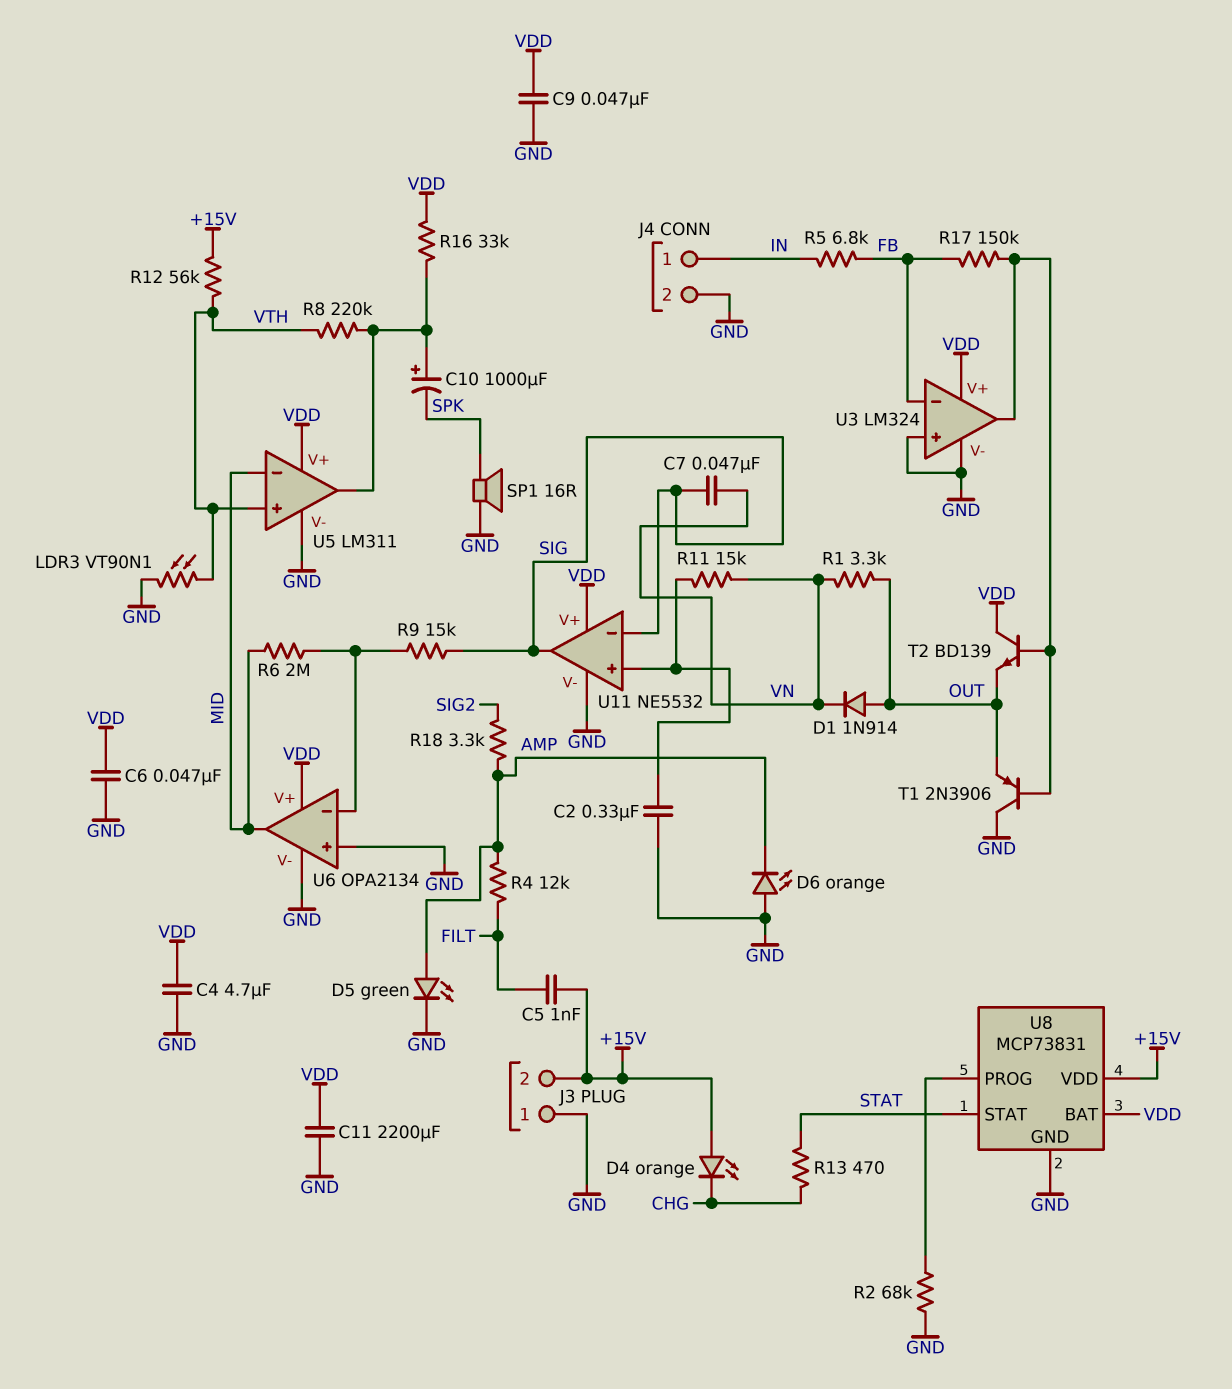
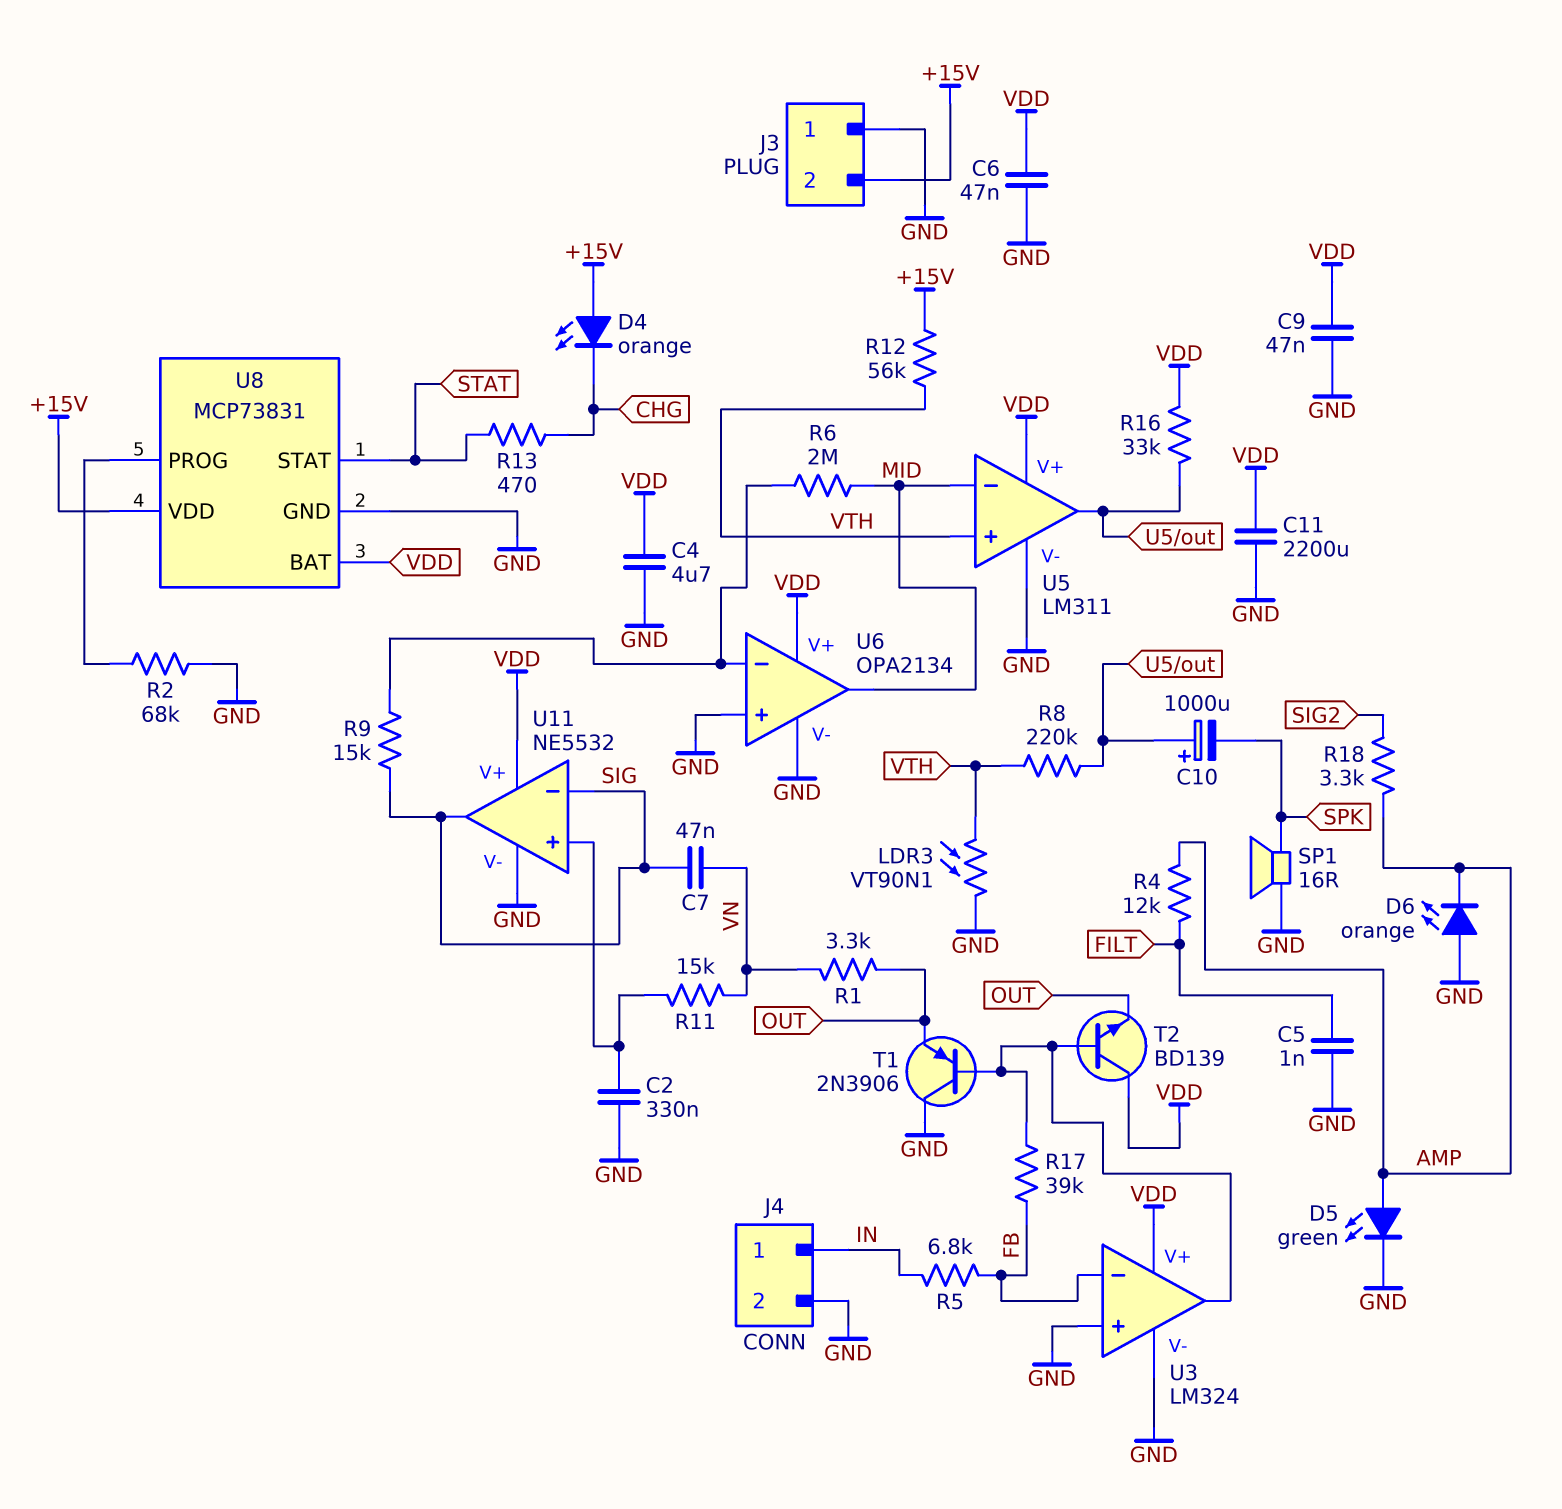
C5: 1nF (+15V, FILT) -> 1nF (FILT, GND)
D1: diode 1N914 (A OUT, K VN) -> none
R17: 150k (FB, U3/out) -> 39k (FB, U3/out)

